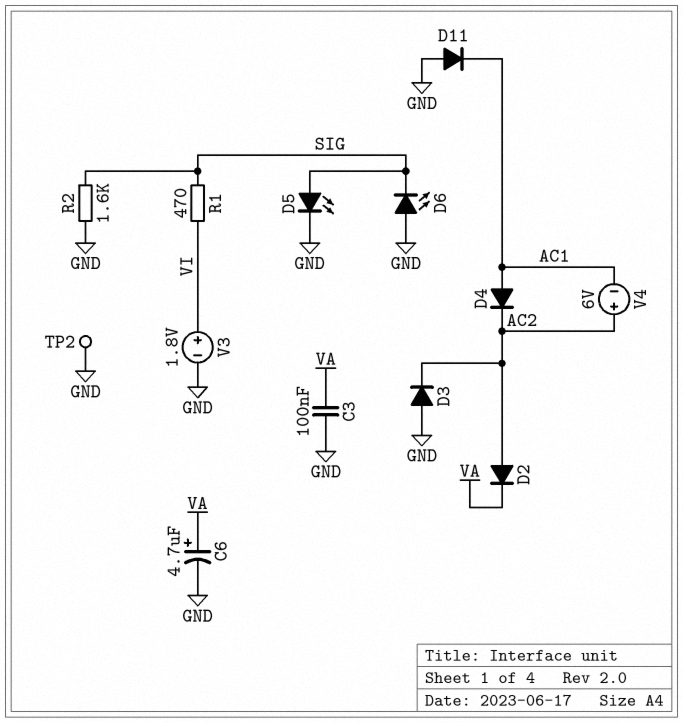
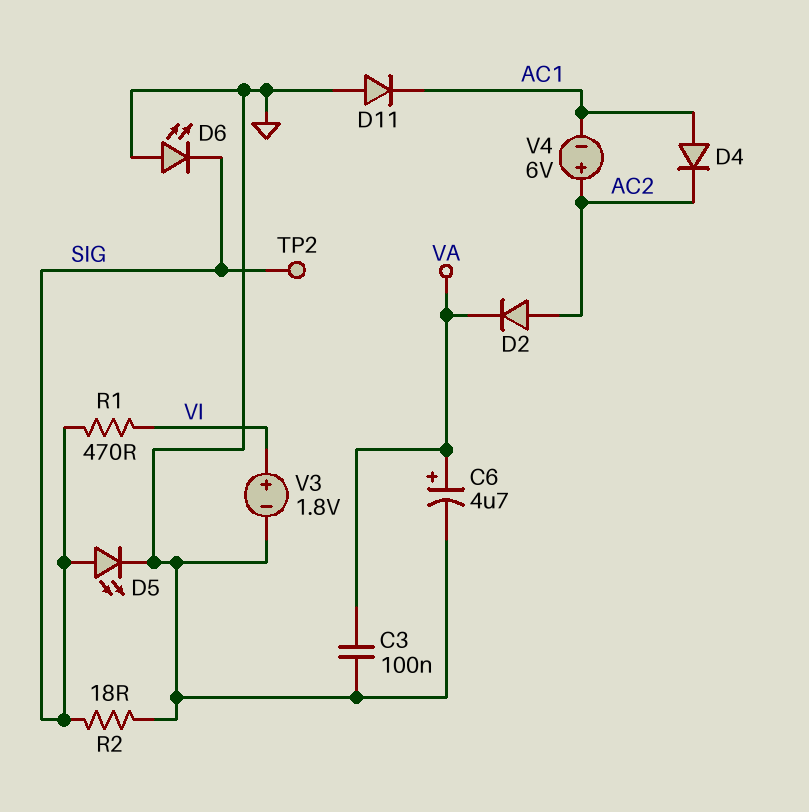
D3: diode (A GND, K AC2) -> none
R2: 1.6k (GND, SIG) -> 18 (GND, SIG)
TP2: test point (GND) -> test point (SIG)

